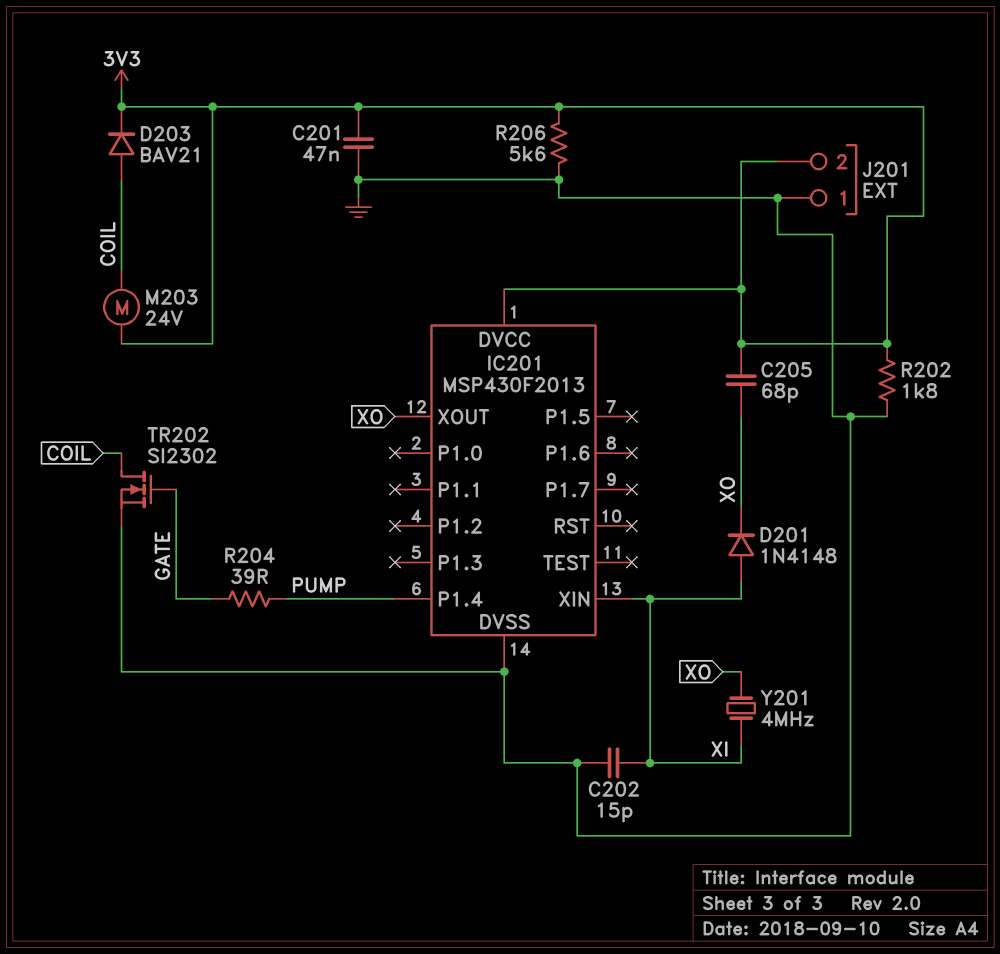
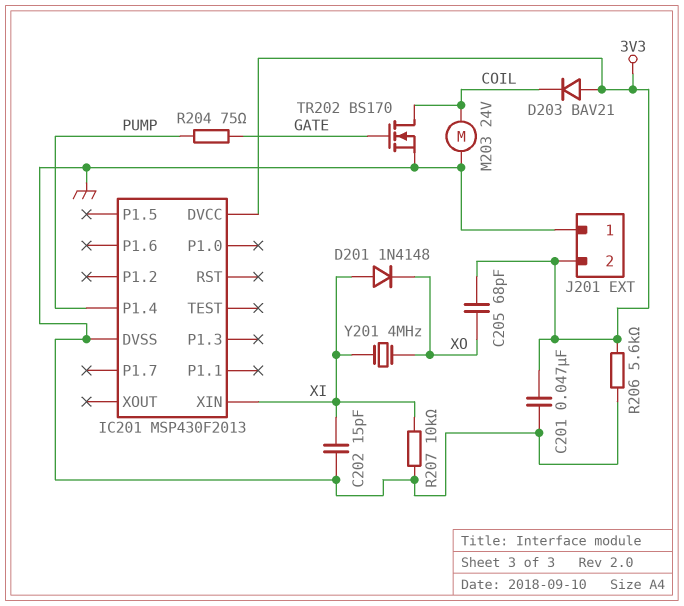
D203: diode BAV21 (A COIL, K 3V3) -> diode BAV21 (A 3V3, K COIL)
IC201 pin XOUT: XO -> none
M203: motor 24V (3V3, COIL) -> motor 24V (COIL, GND)
R202: 1.8k (3V3, GND) -> none
R204: 39 (GATE, PUMP) -> 75 (GATE, PUMP)
R207: none -> 10k (GND, XI)
TR202: NMOS SI2302 (G GATE, D COIL, S GND) -> NMOS BS170 (G GATE, D COIL, S GND)

